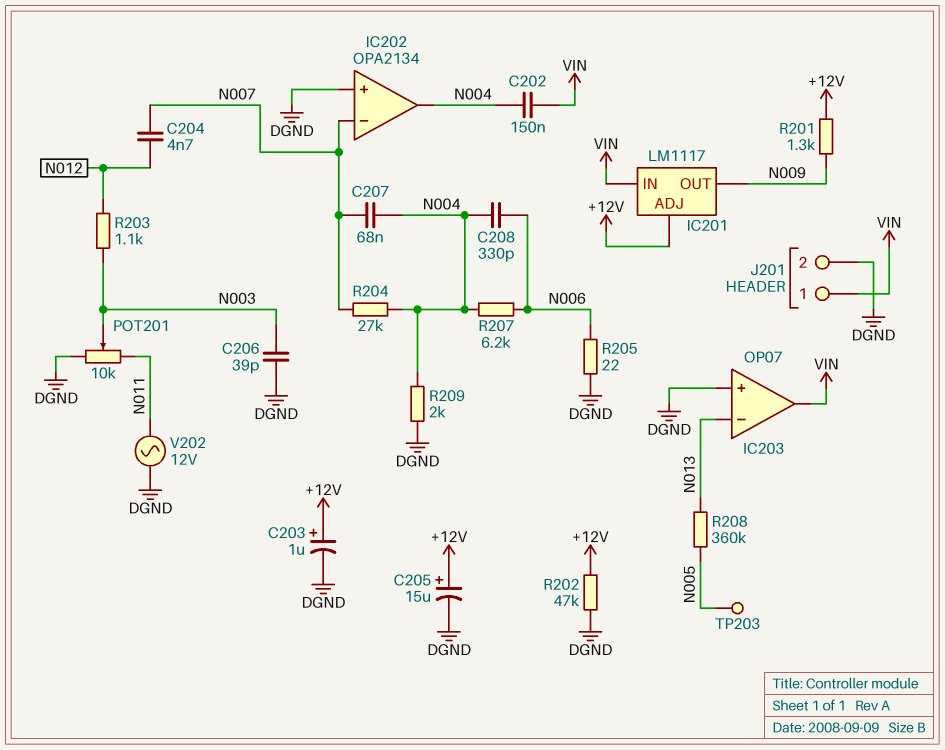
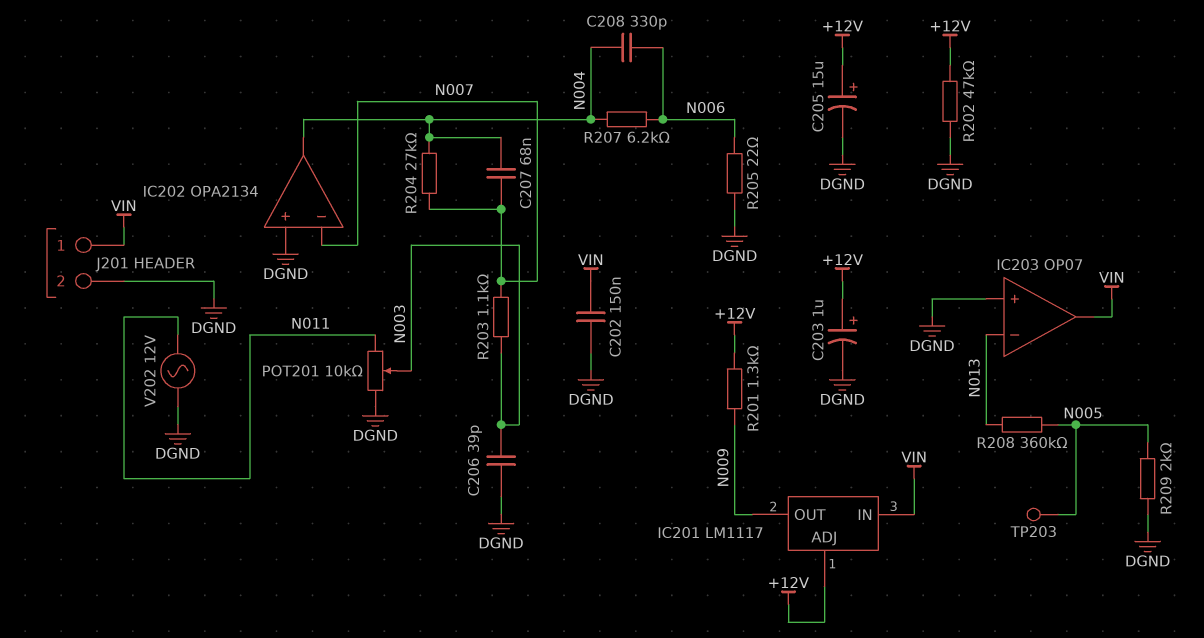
C202: 150nF (N004, VIN) -> 150nF (DGND, VIN)
C204: 4.7nF (N007, N012) -> none
R203: 1.1k (N003, N012) -> 1.1k (N003, N007)
R209: 2k (DGND, N004) -> 2k (DGND, N005)

